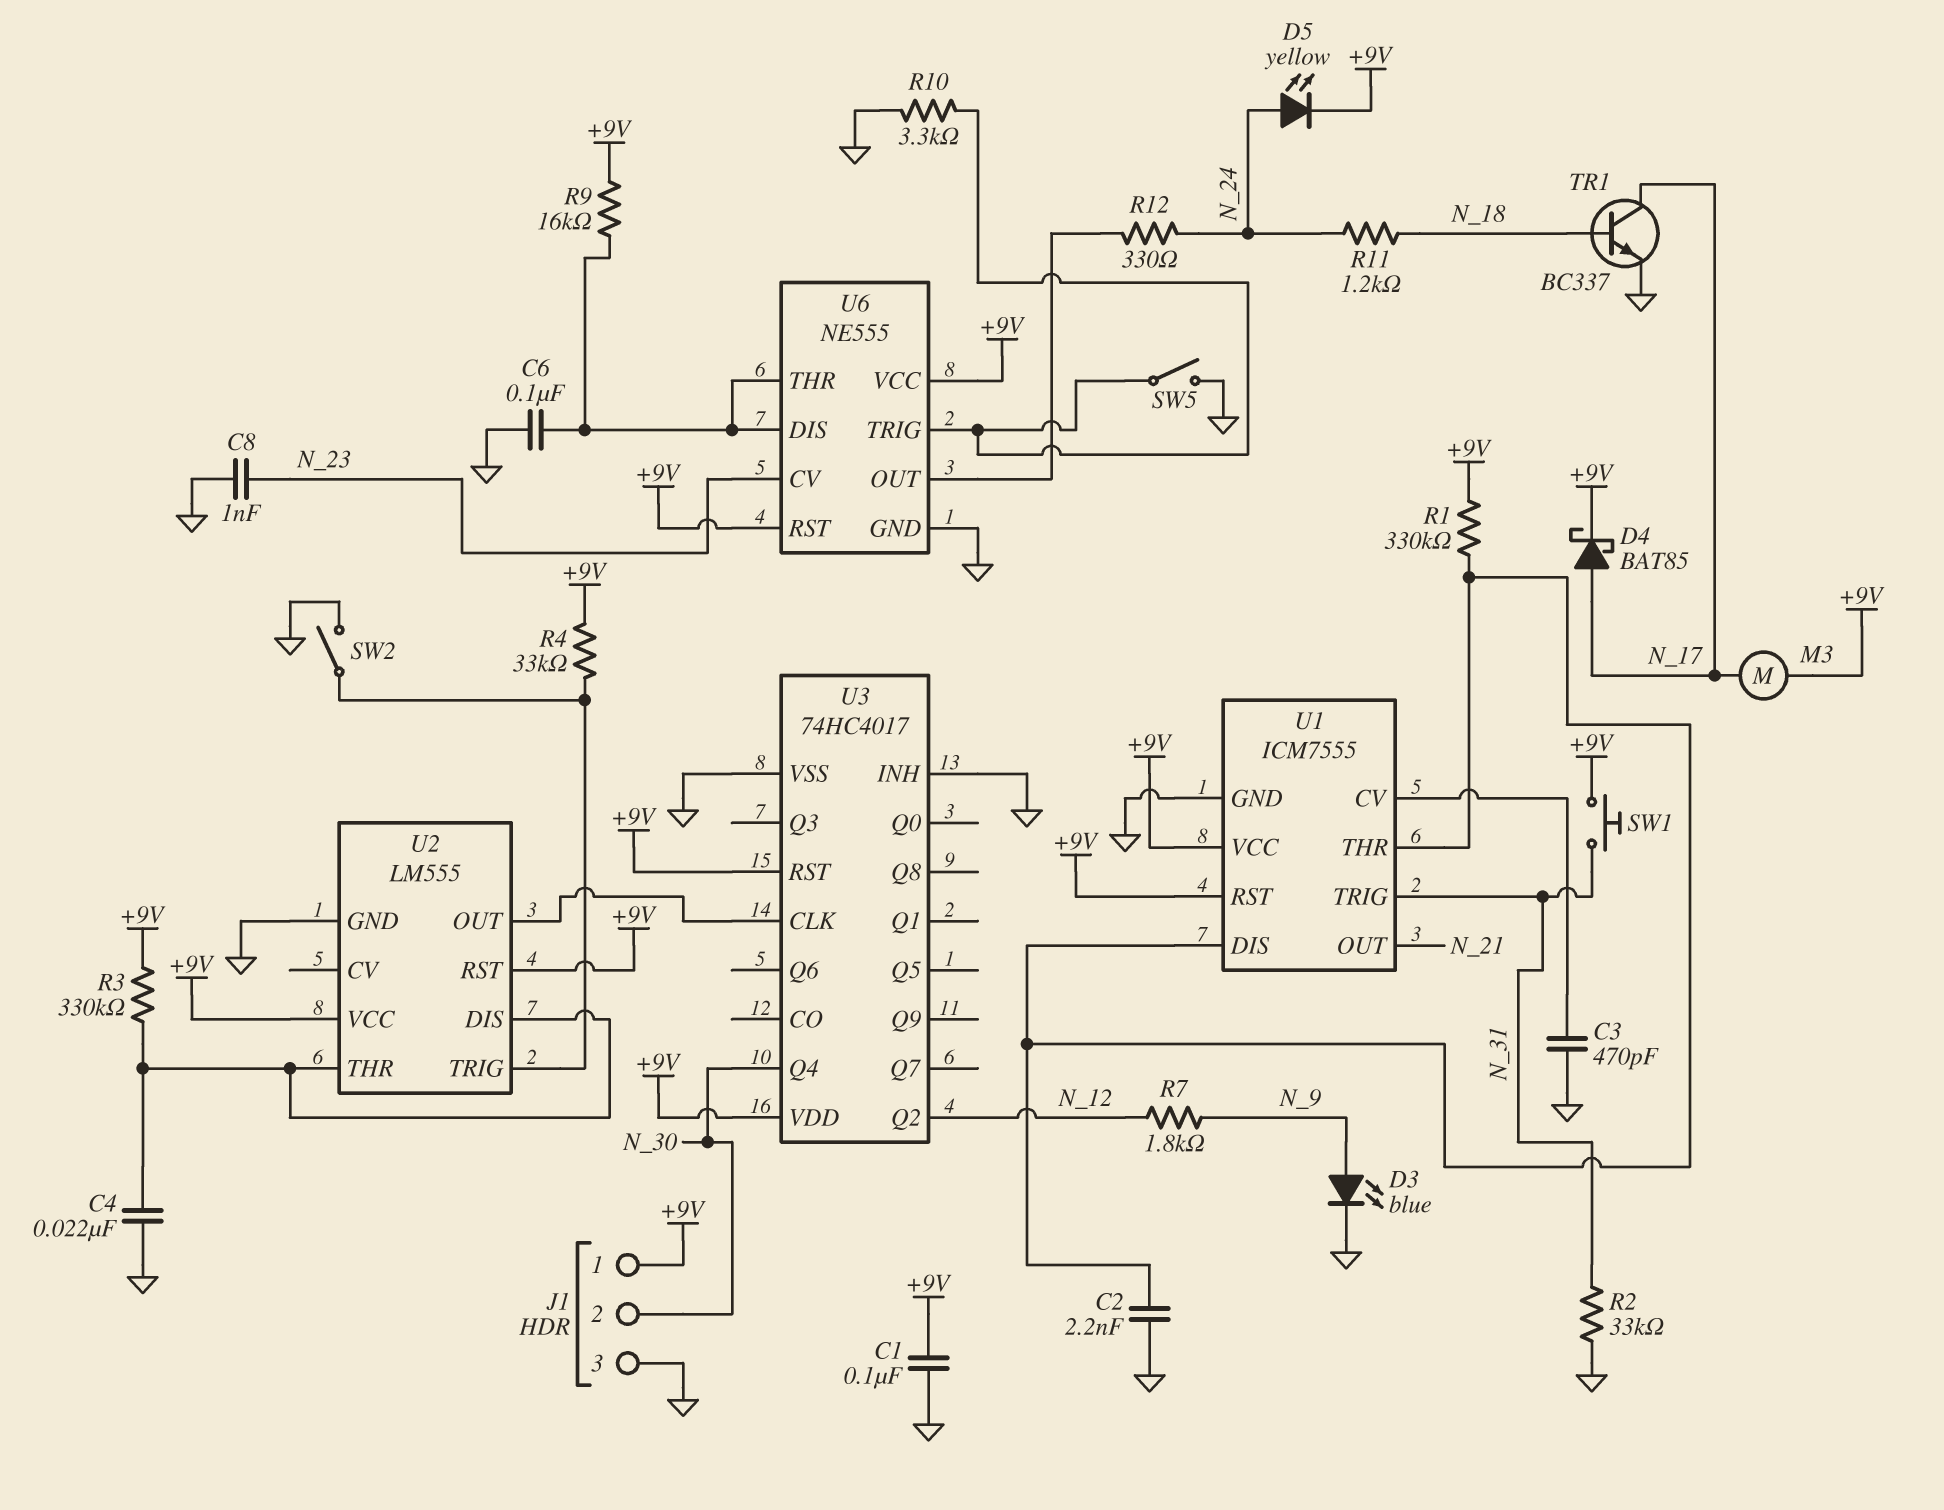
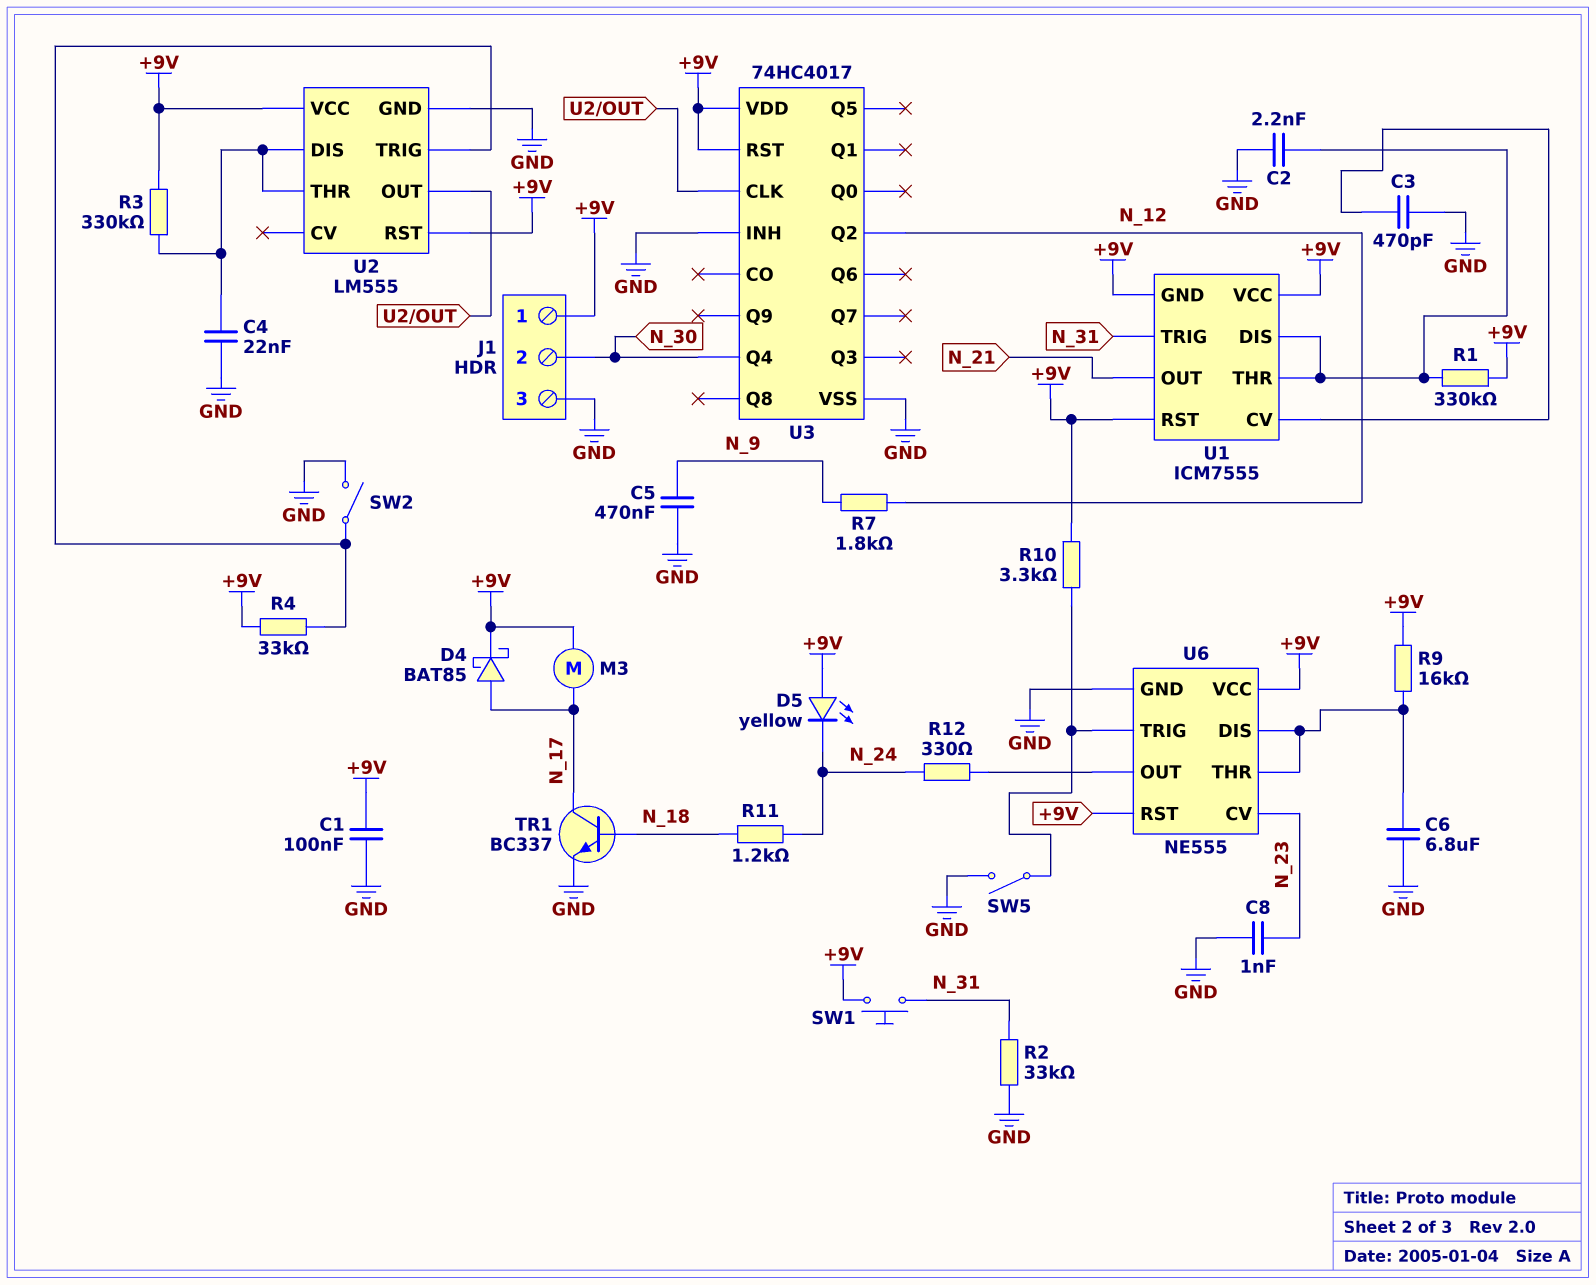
C5: none -> 470nF (GND, N_9)
C6: 100nF (GND, U6/DIS) -> 6.8uF (GND, U6/DIS)
D3: LED blue (A N_9, K GND) -> none
D5: LED yellow (A N_24, K +9V) -> LED yellow (A +9V, K N_24)
R10: 3.3k (GND, U6/TRIG) -> 3.3k (+9V, U6/TRIG)
U1 pin GND: GND -> +9V

